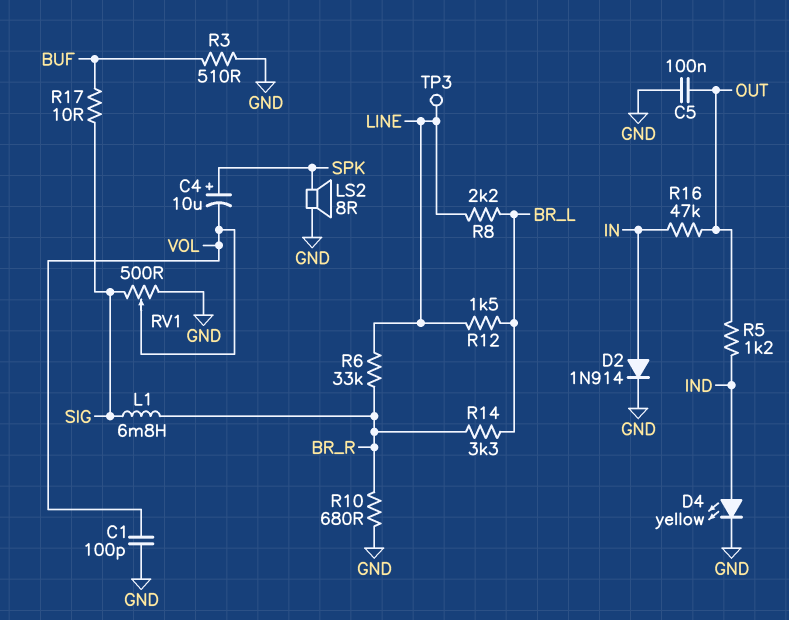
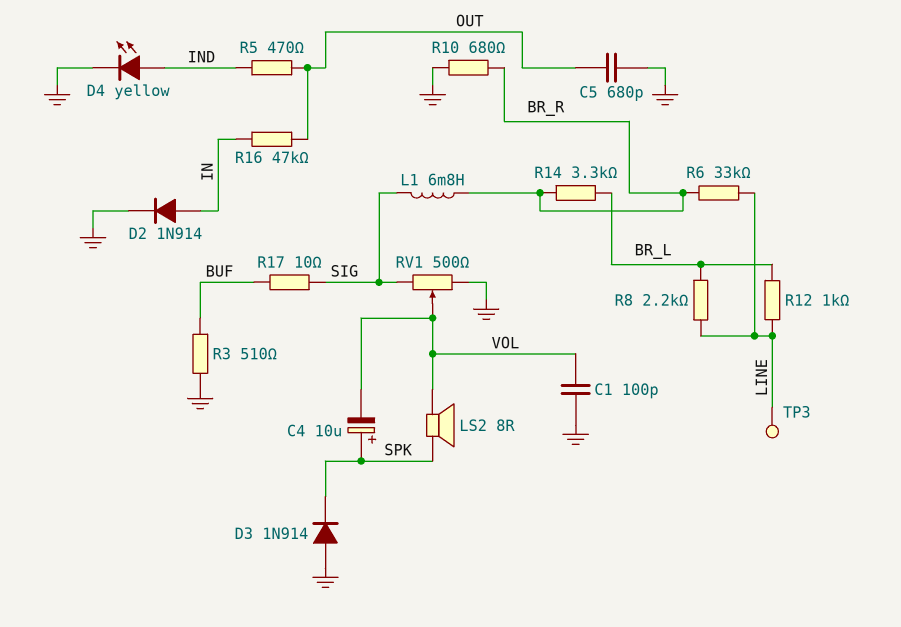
C5: 100nF (GND, OUT) -> 680pF (GND, OUT)
D3: none -> diode 1N914 (A GND, K SPK)
LS2: speaker 8R (GND, SPK) -> speaker 8R (SPK, VOL)
R5: 1.2k (IND, OUT) -> 470 (IND, OUT)
R12: 1.5k (BR_L, LINE) -> 1k (BR_L, LINE)

